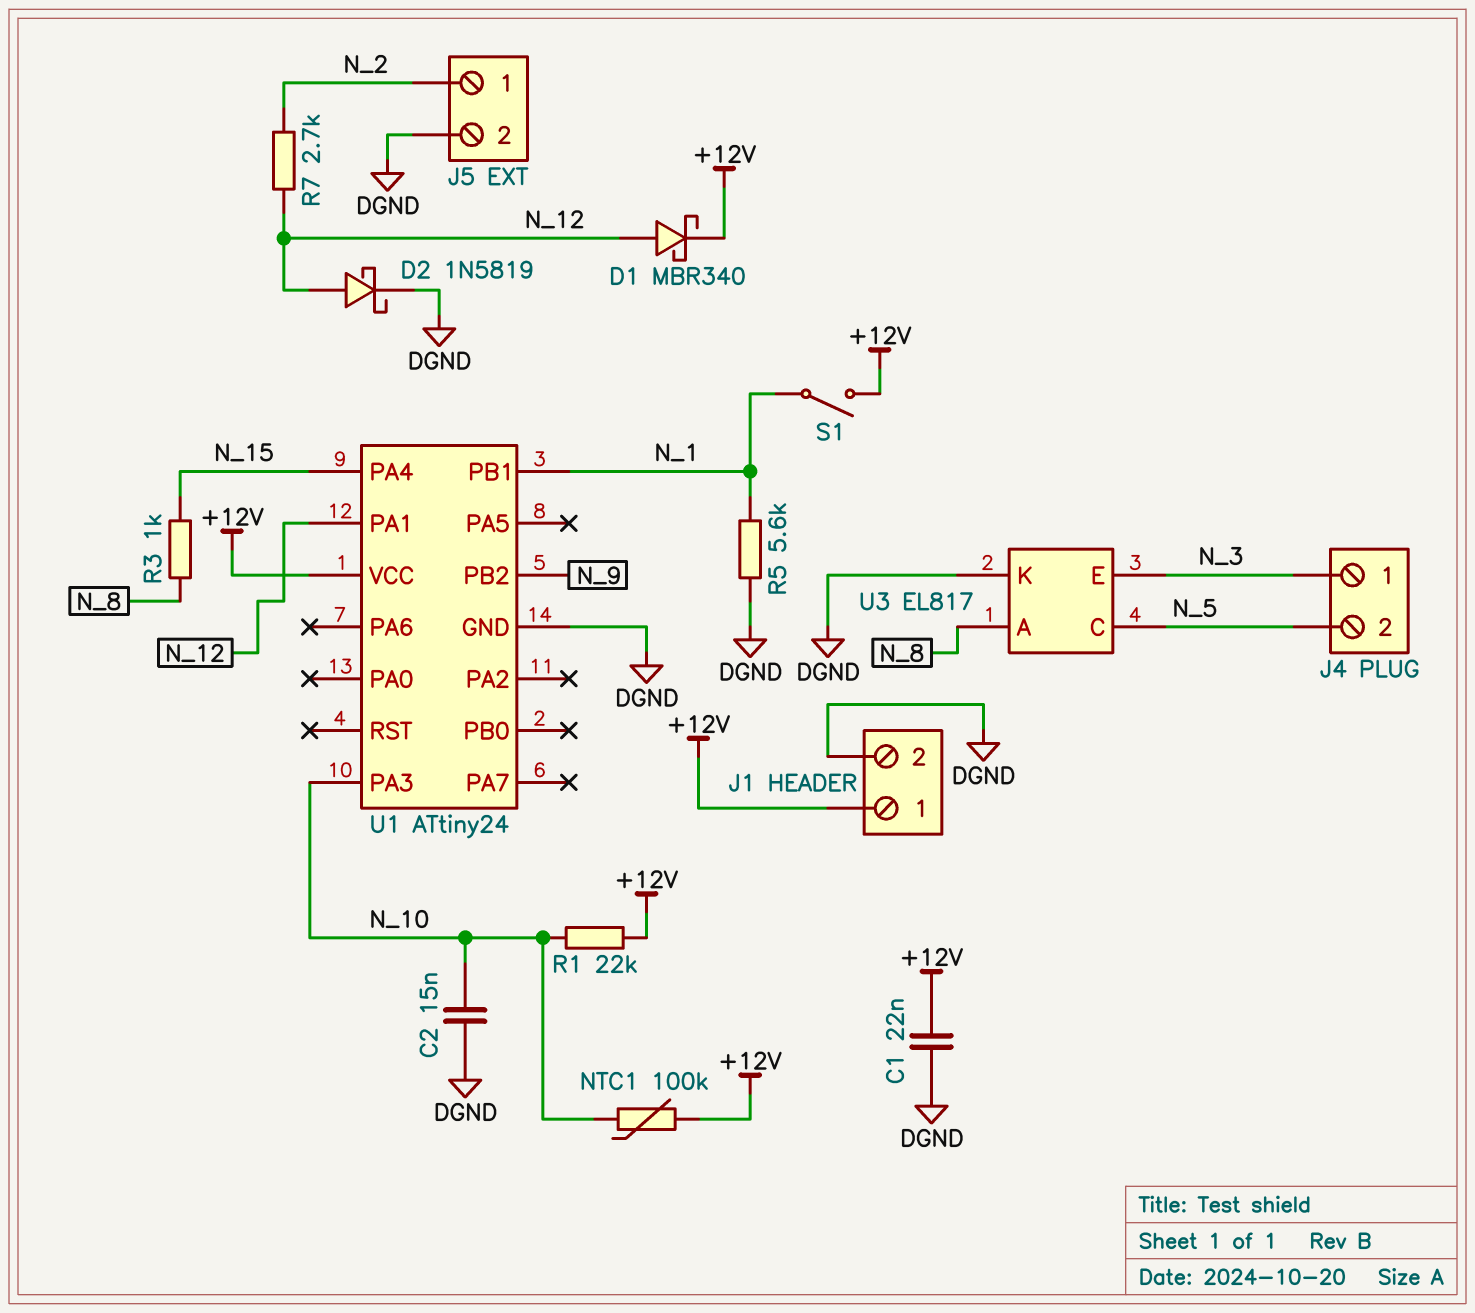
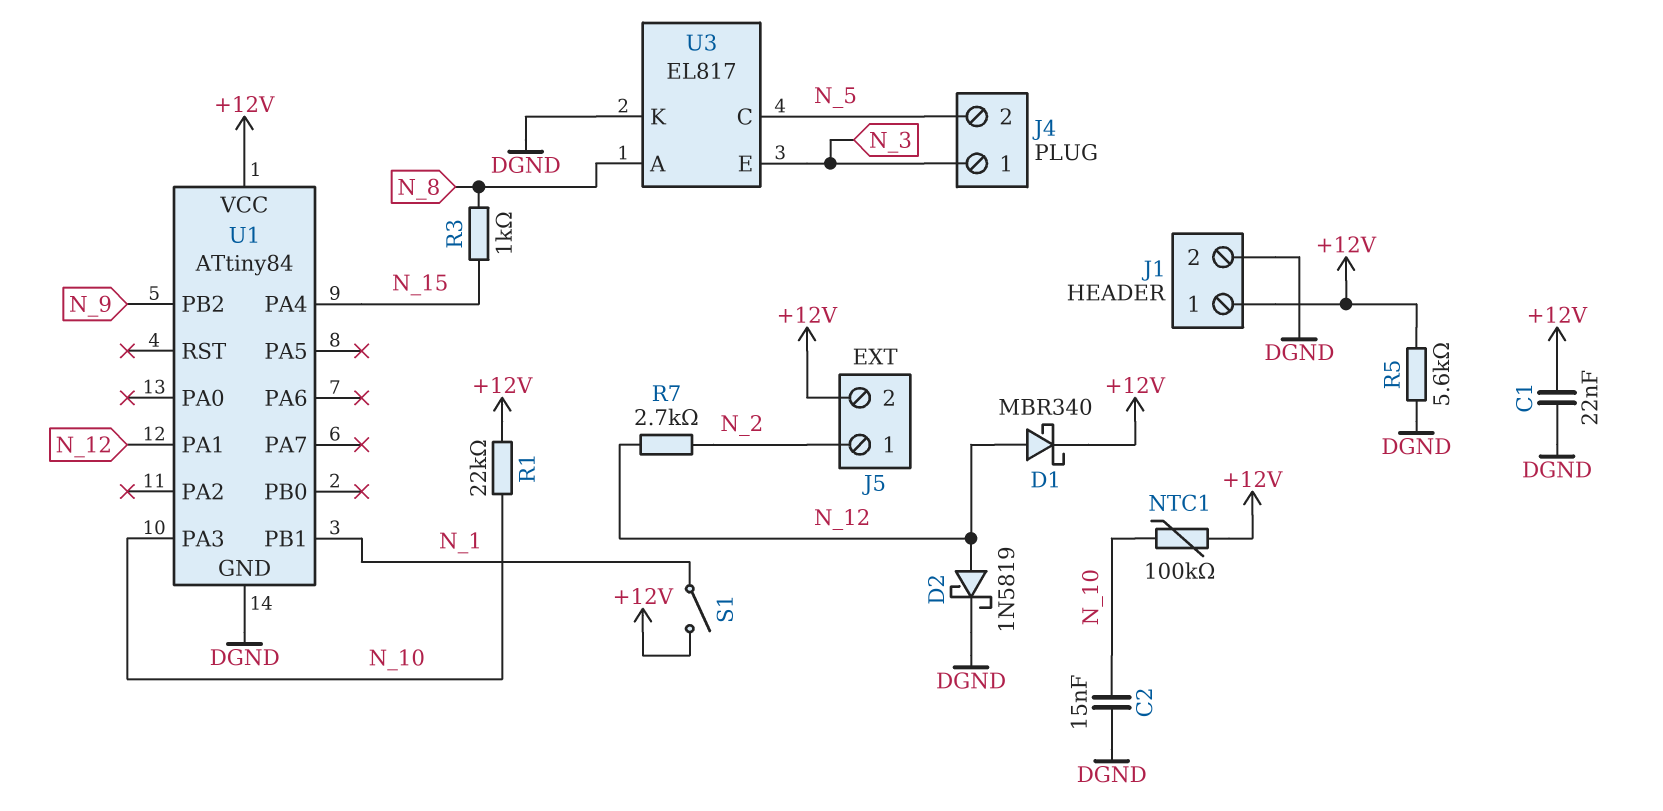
J5 pin 2: DGND -> +12V
R5: 5.6k (DGND, N_1) -> 5.6k (+12V, DGND)
U1: ATtiny24 -> ATtiny84

